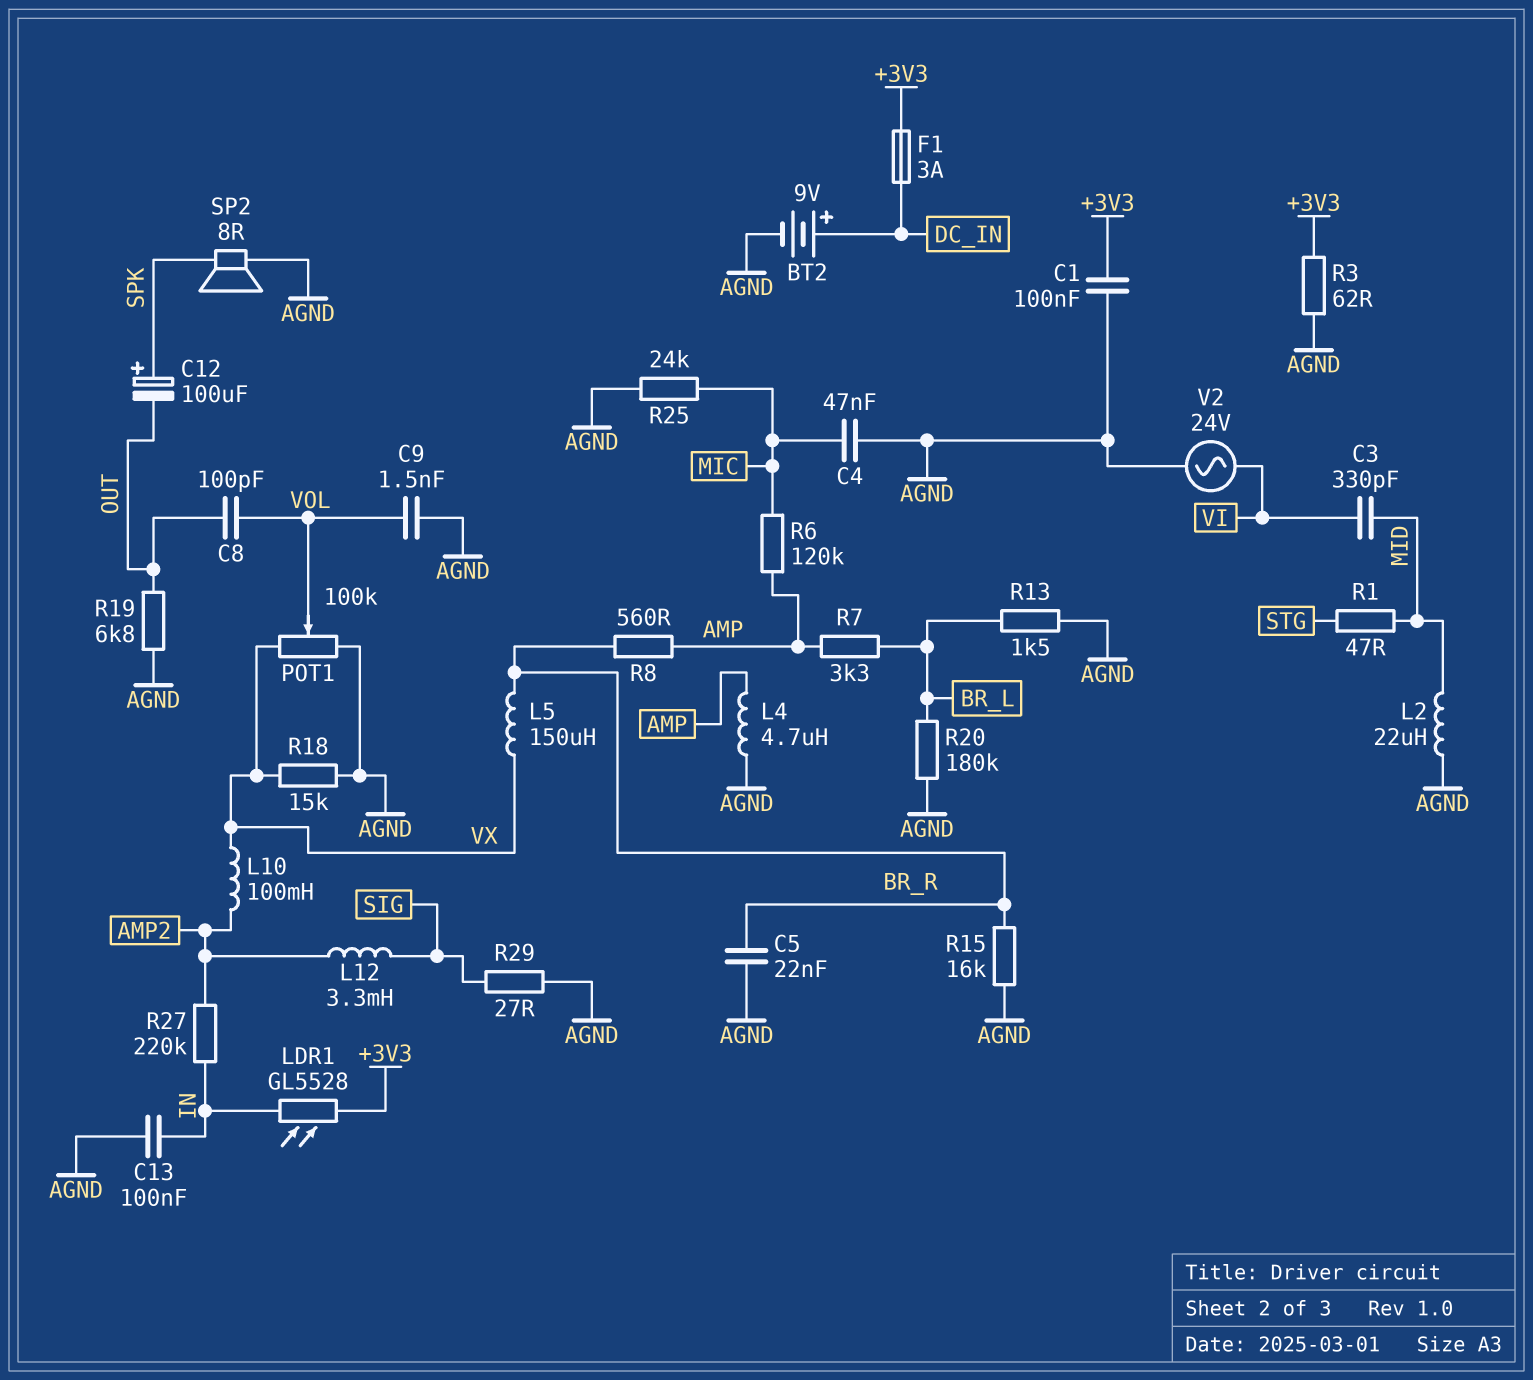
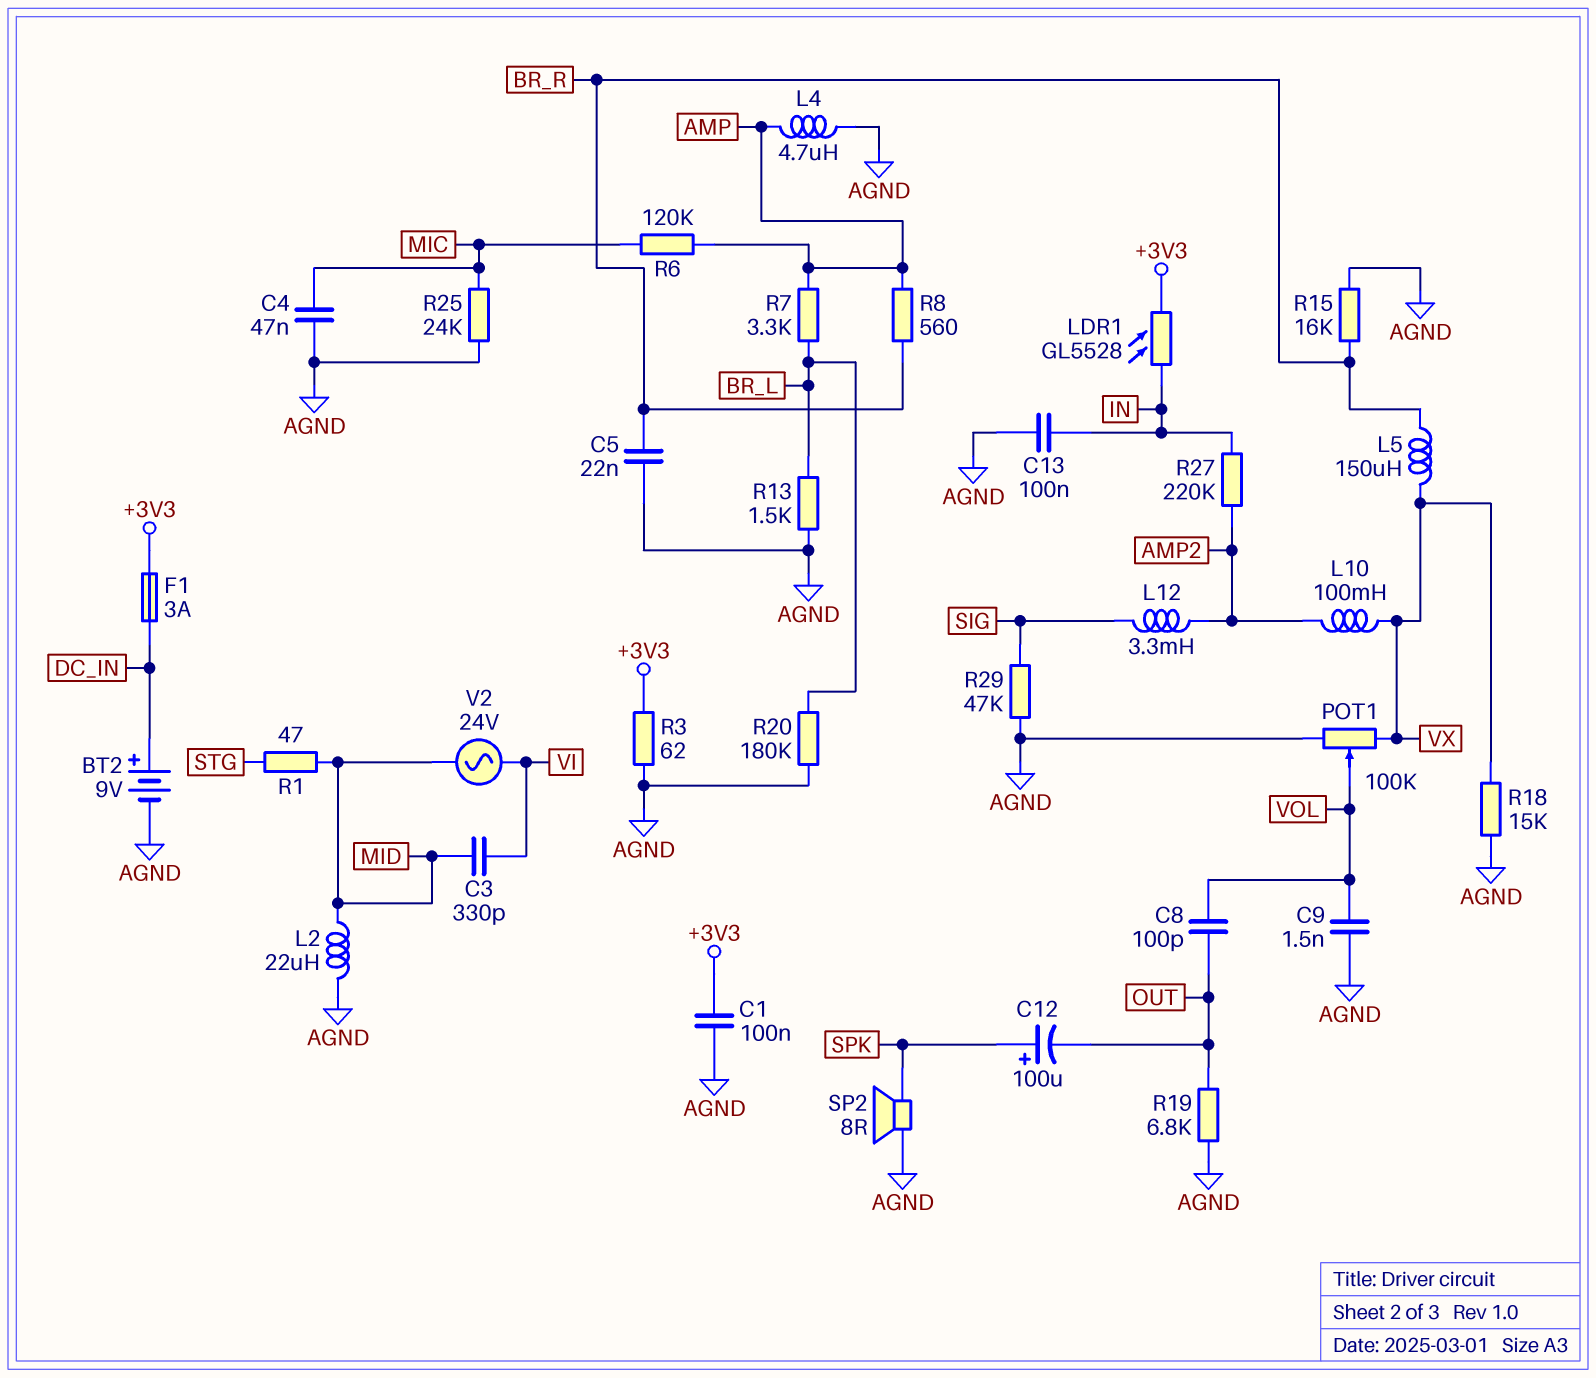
R29: 27 (AGND, SIG) -> 47k (AGND, SIG)
V2: AC 24V (AGND, VI) -> AC 24V (MID, VI)

